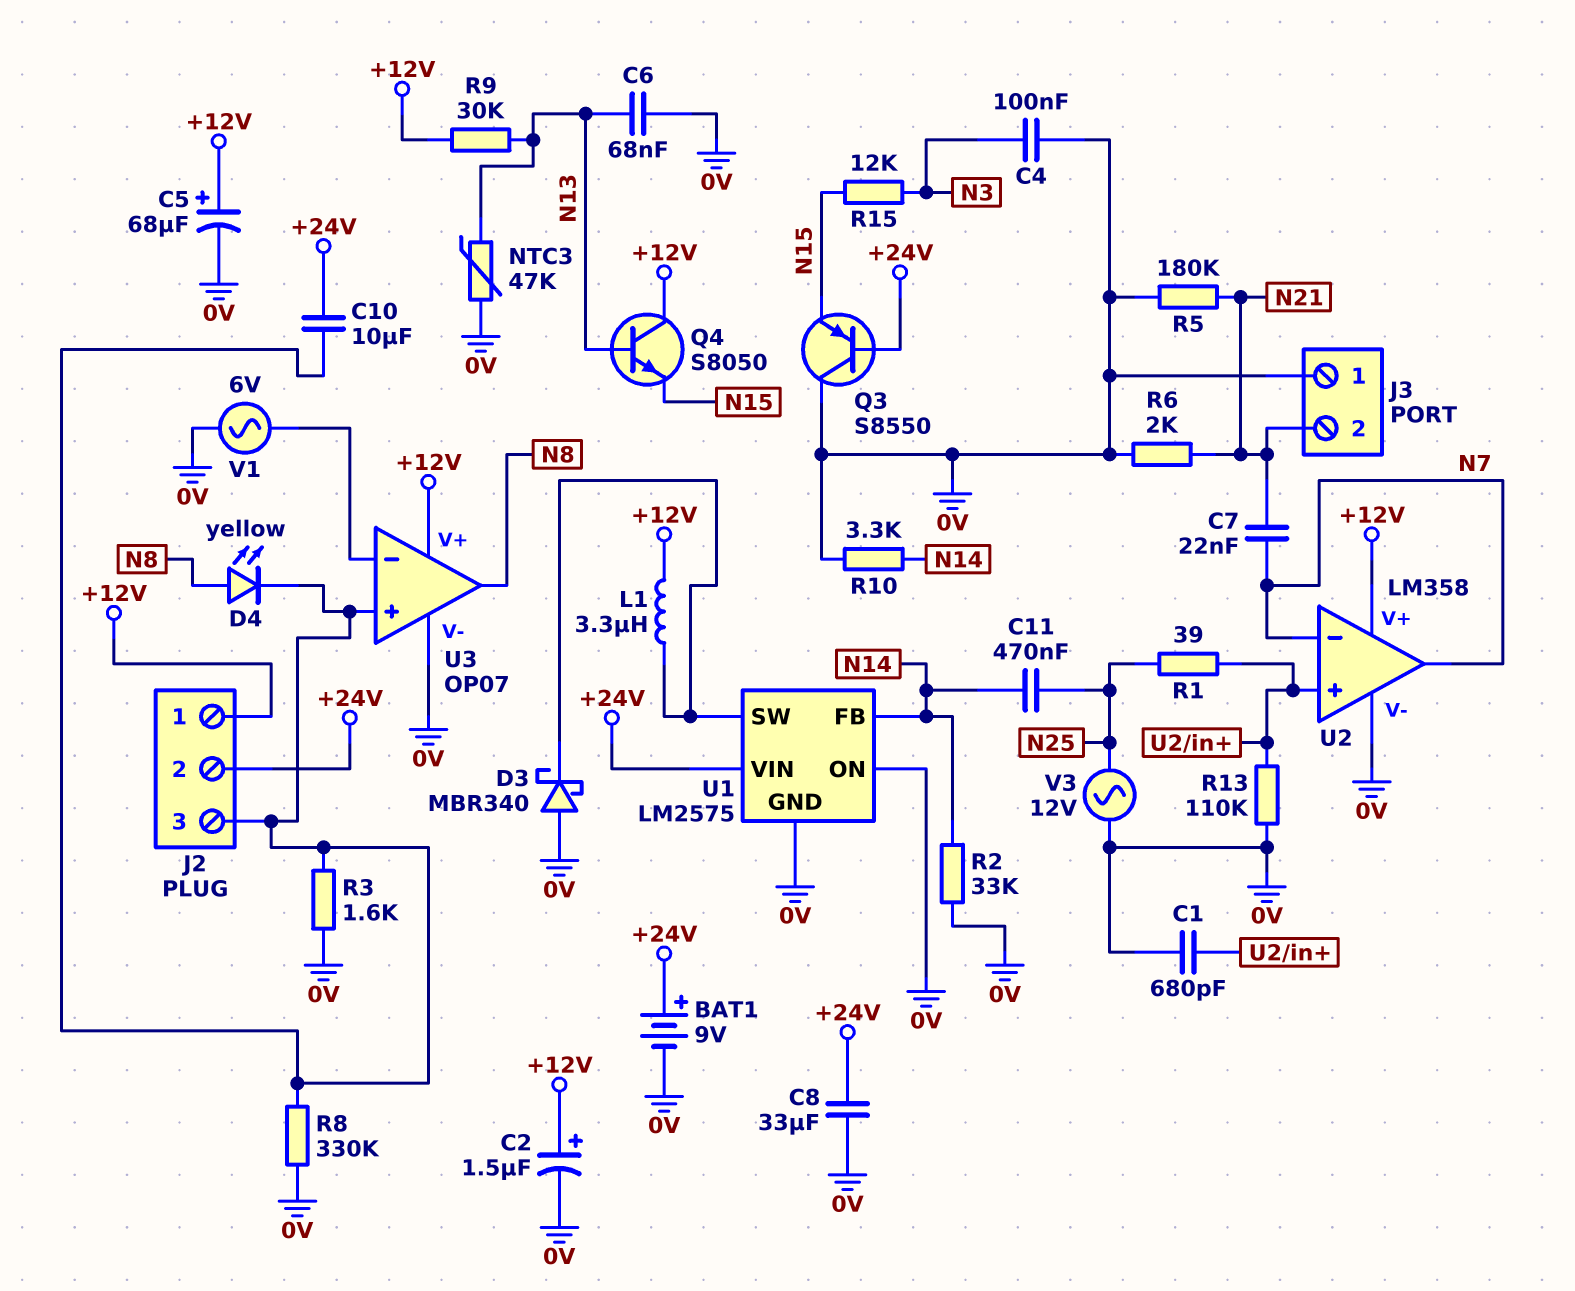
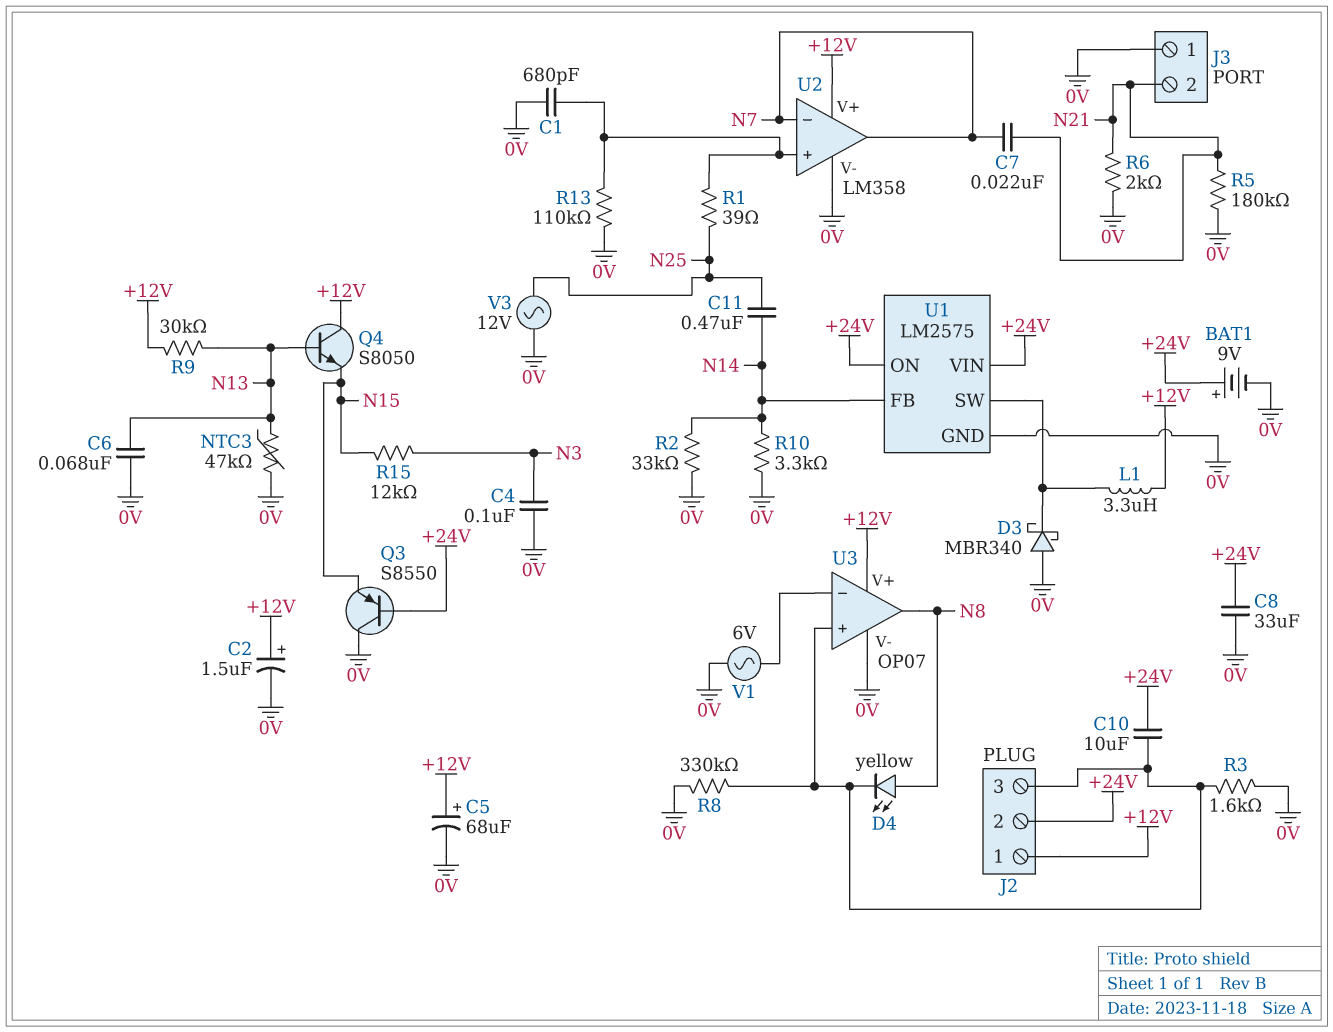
U1 pin ON: 0V -> +24V

